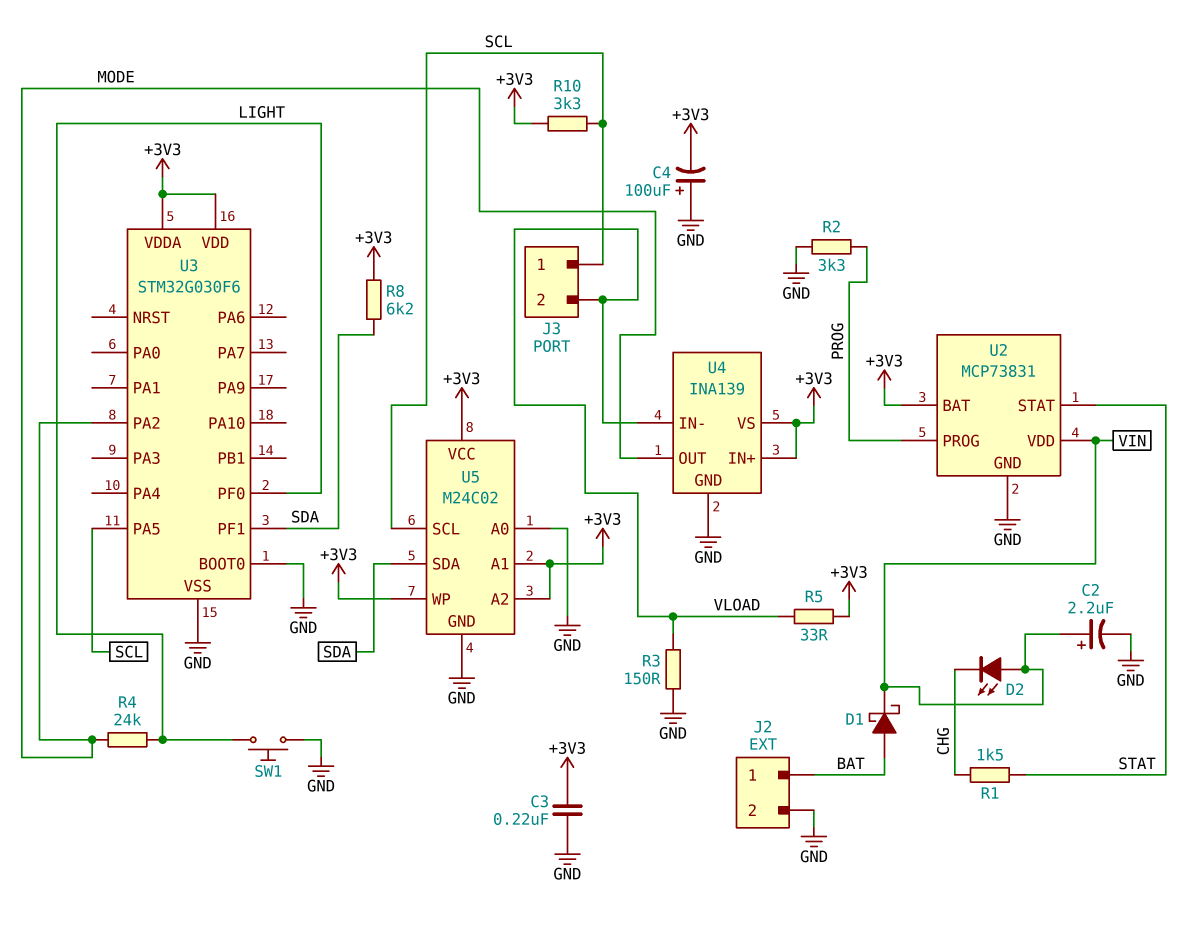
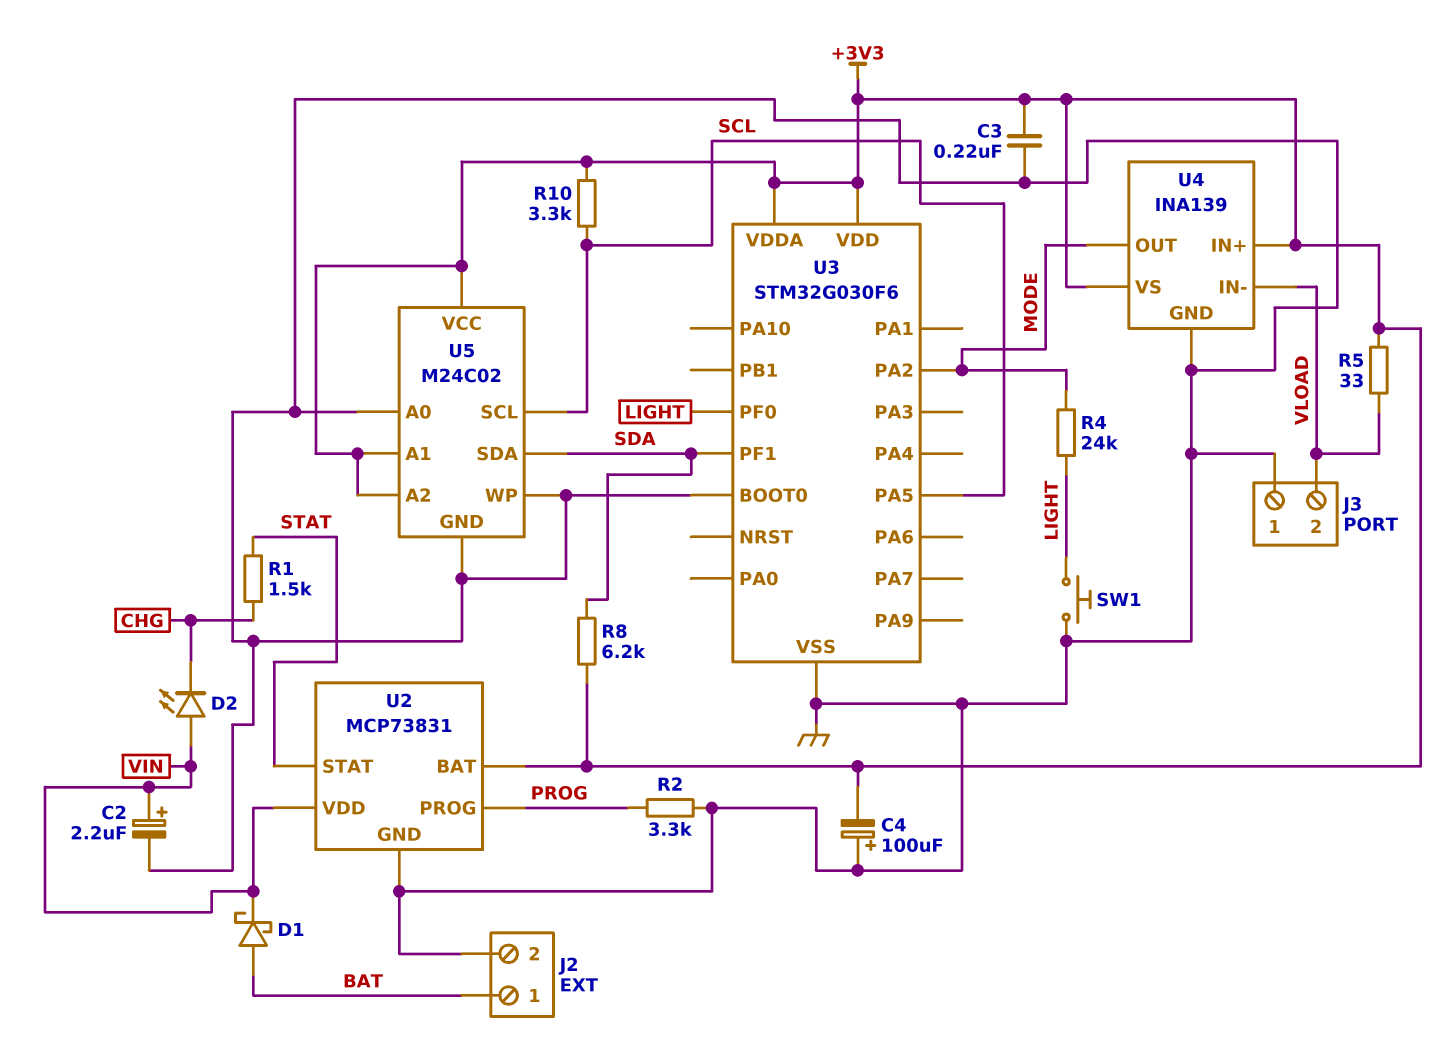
J3 pin 1: SCL -> GND
R3: 150 (GND, VLOAD) -> none
U5 pin WP: +3V3 -> GND

